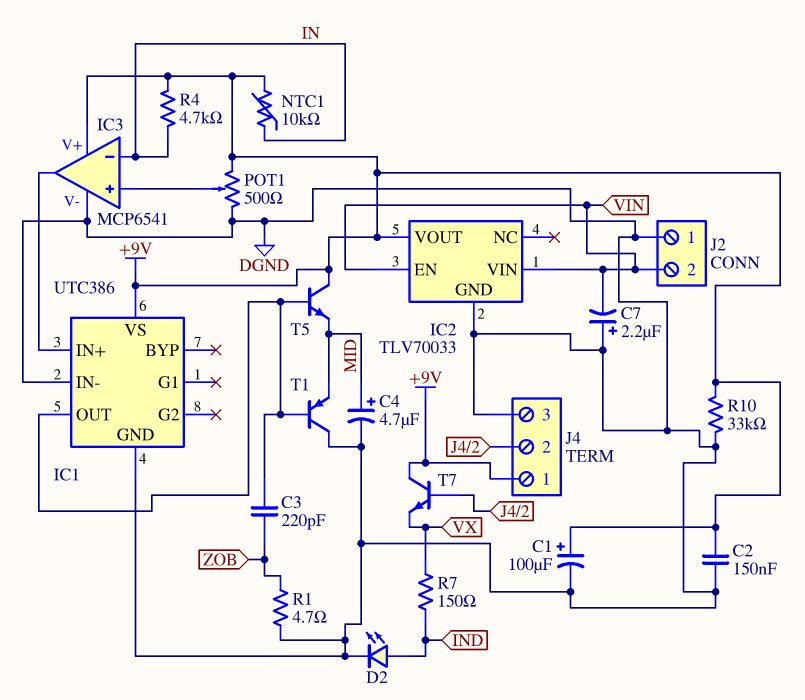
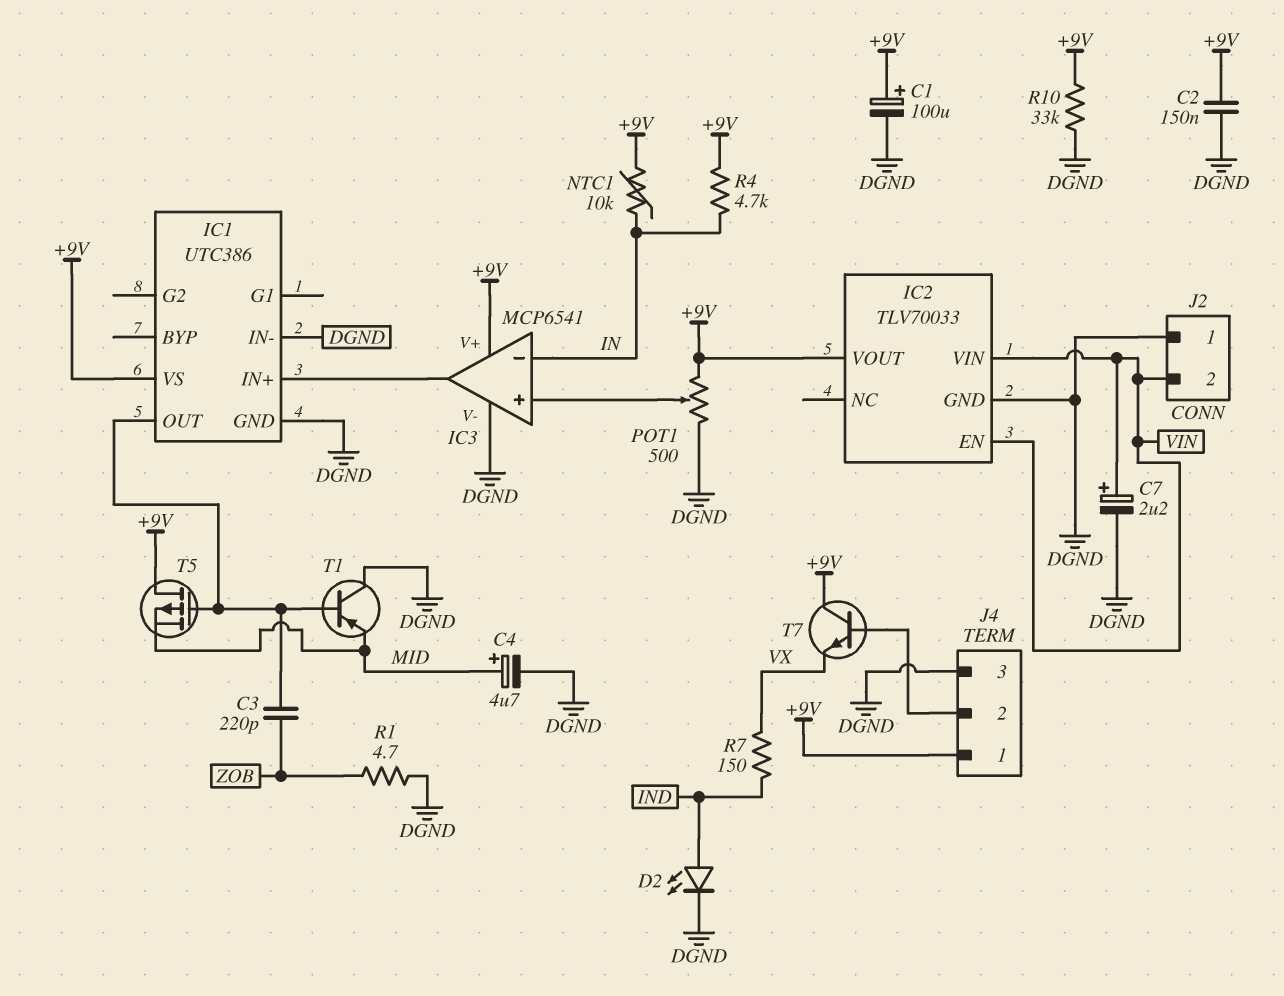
C7: 2.2uF (plus DGND, minus VIN) -> 2.2uF (plus VIN, minus DGND)
T5: NPN (B IC1/OUT, C +9V, E MID) -> PMOS (G IC1/OUT, D +9V, S MID)

